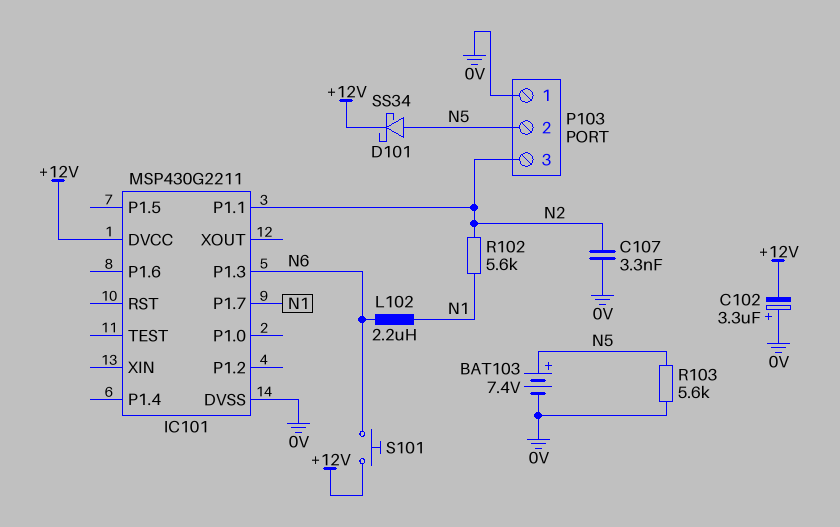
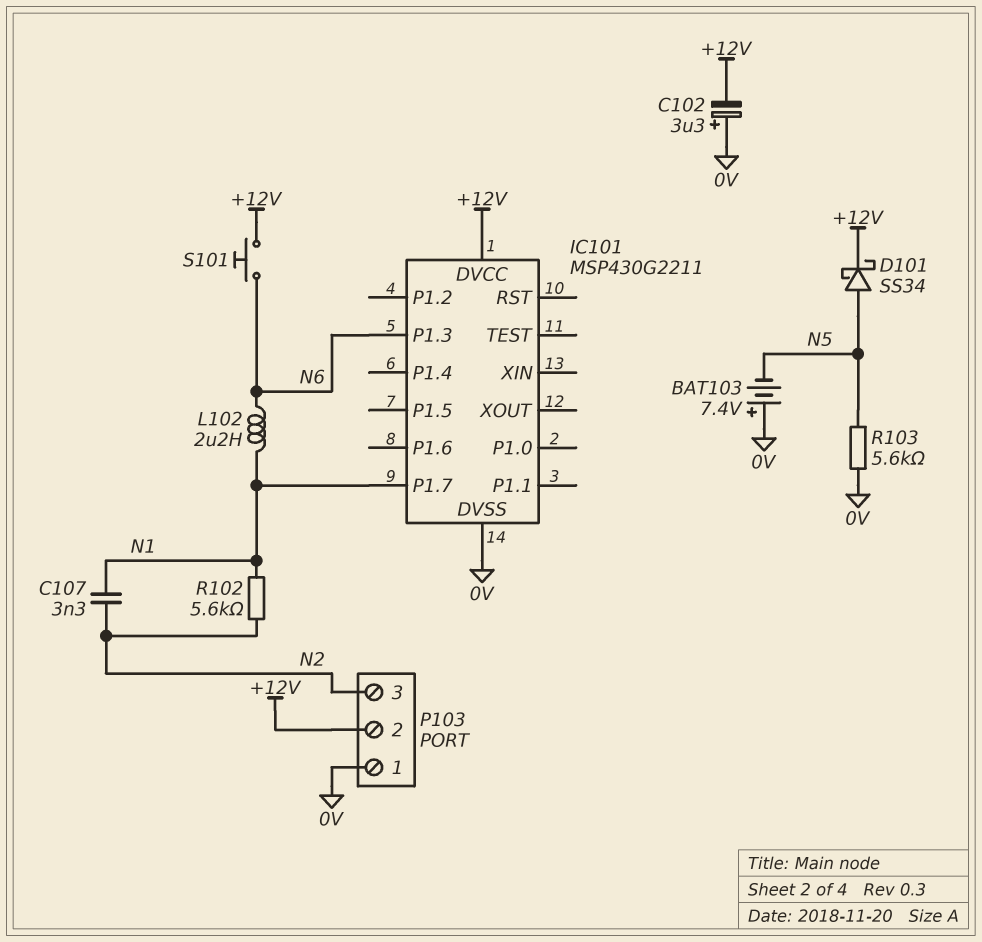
BAT103: 7.4V (plus N5, minus 0V) -> 7.4V (plus 0V, minus N5)
C107: 3.3nF (0V, N2) -> 3.3nF (N1, N2)
IC101 pin P1.1: N2 -> none
P103 pin 2: N5 -> +12V

